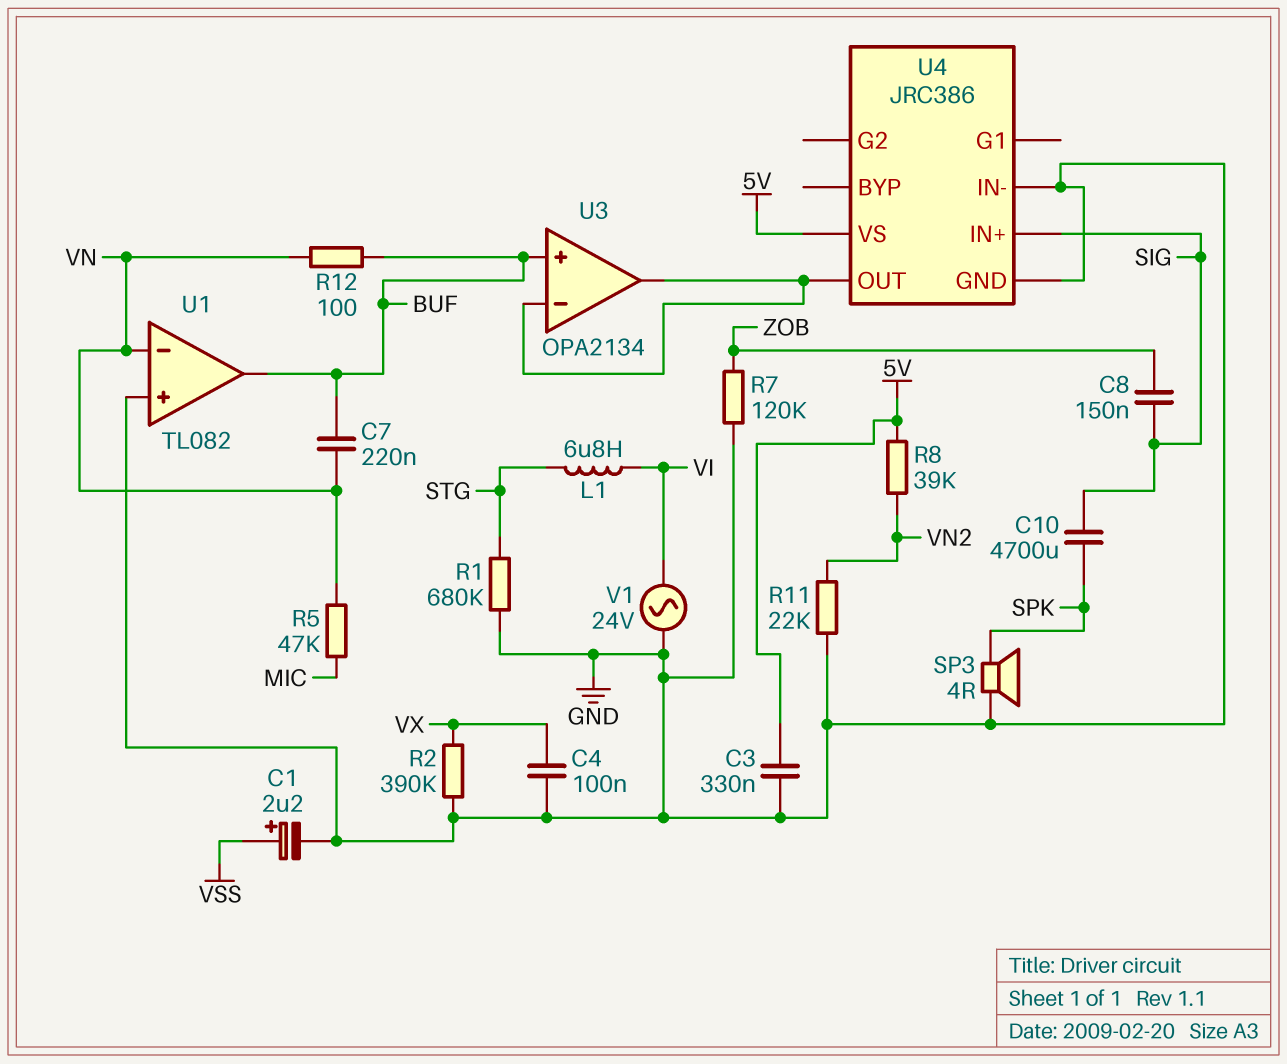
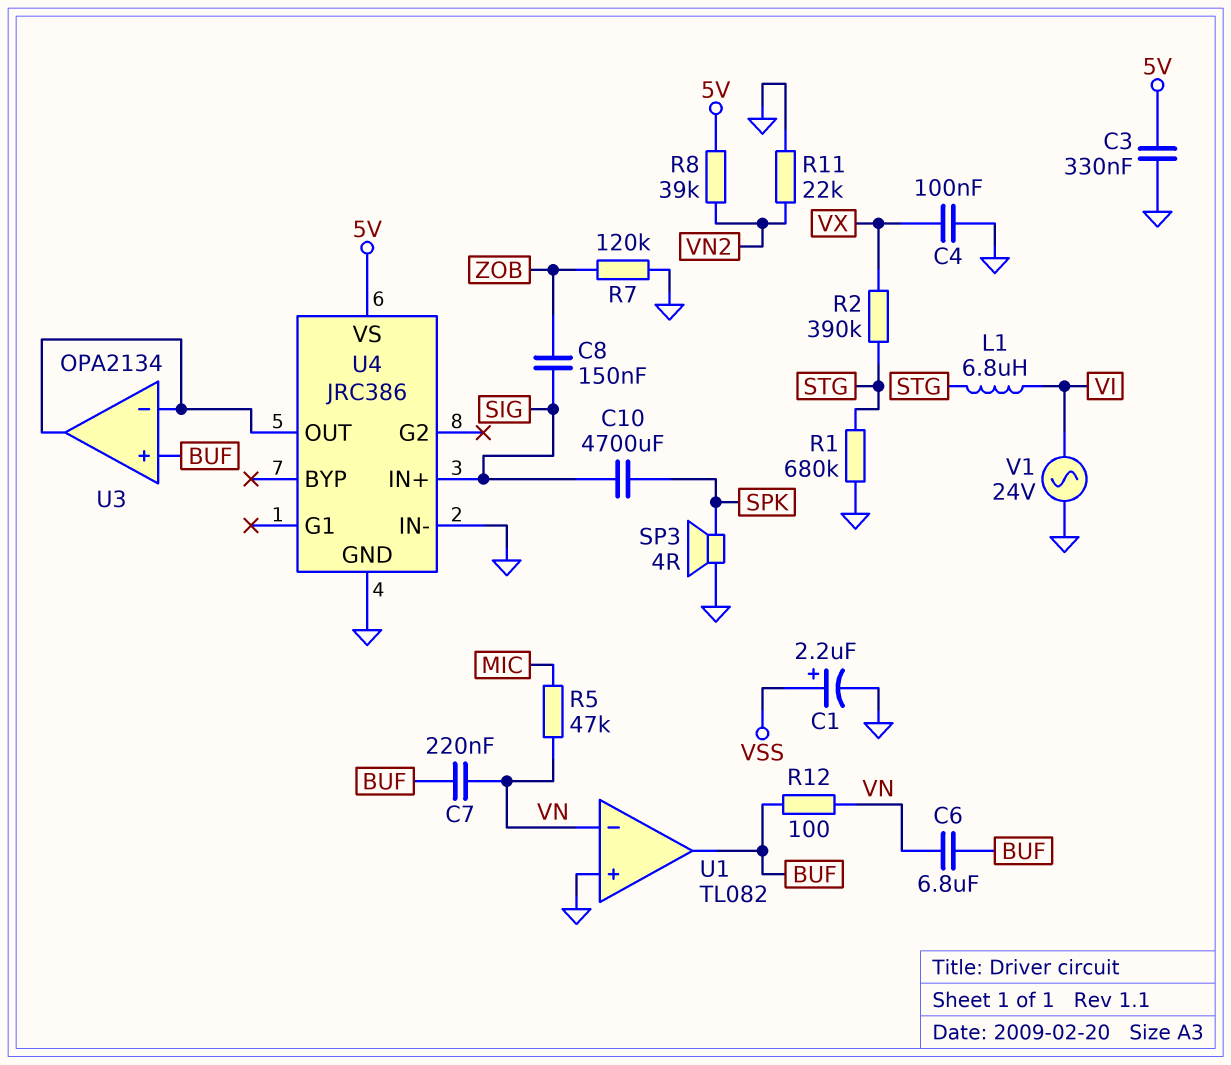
C6: none -> 6.8uF (BUF, VN)
R2: 390k (GND, VX) -> 390k (STG, VX)

